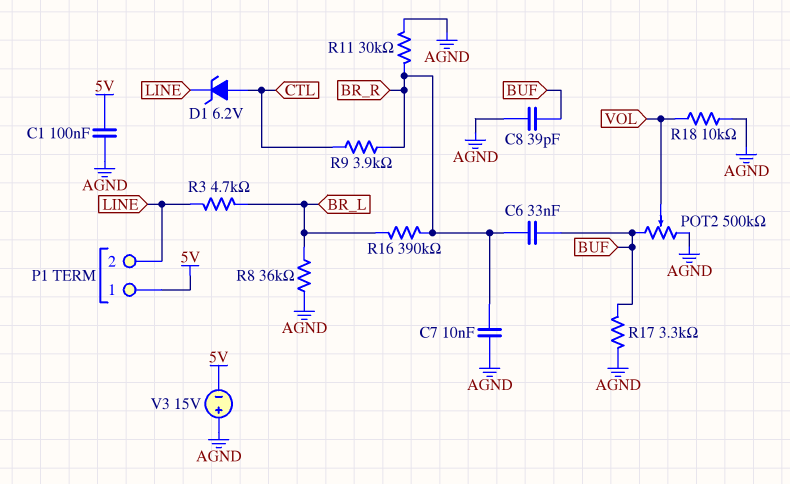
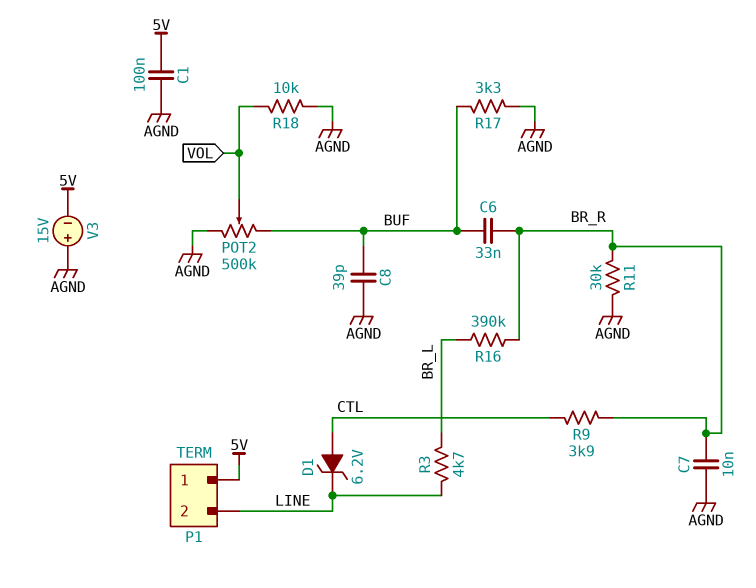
R8: 36k (AGND, BR_L) -> none

